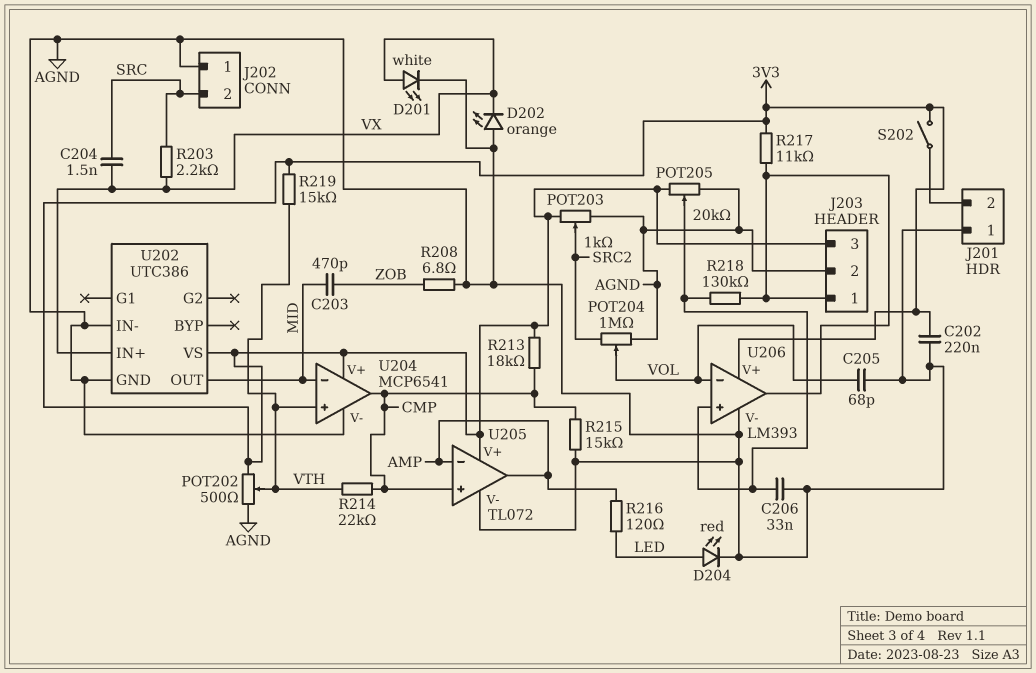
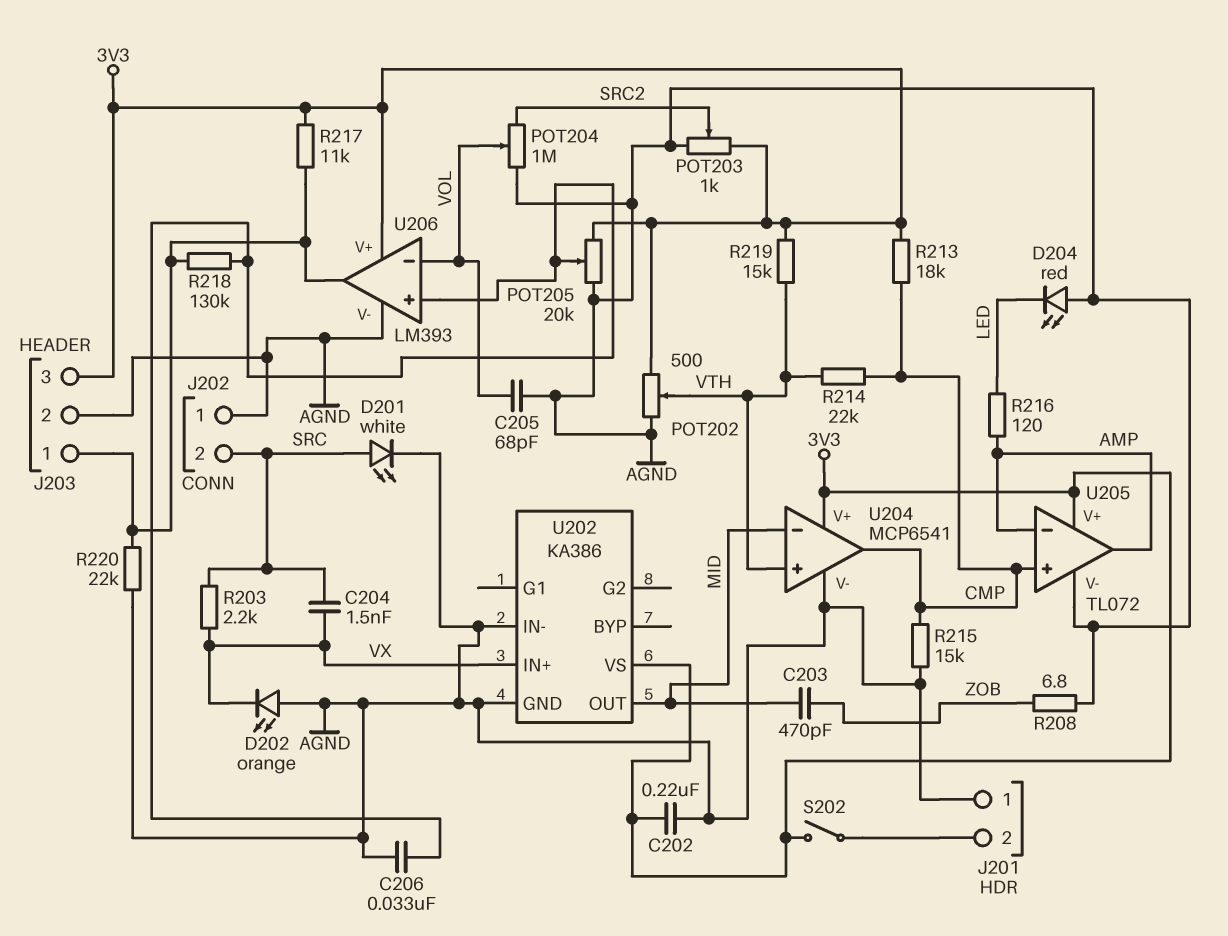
D201: LED white (A VX, K AGND) -> LED white (A SRC, K AGND)
D204: LED red (A LED, K AGND) -> LED red (A AGND, K LED)
R220: none -> 22k (AGND, J203/1)
U202: UTC386 -> KA386

